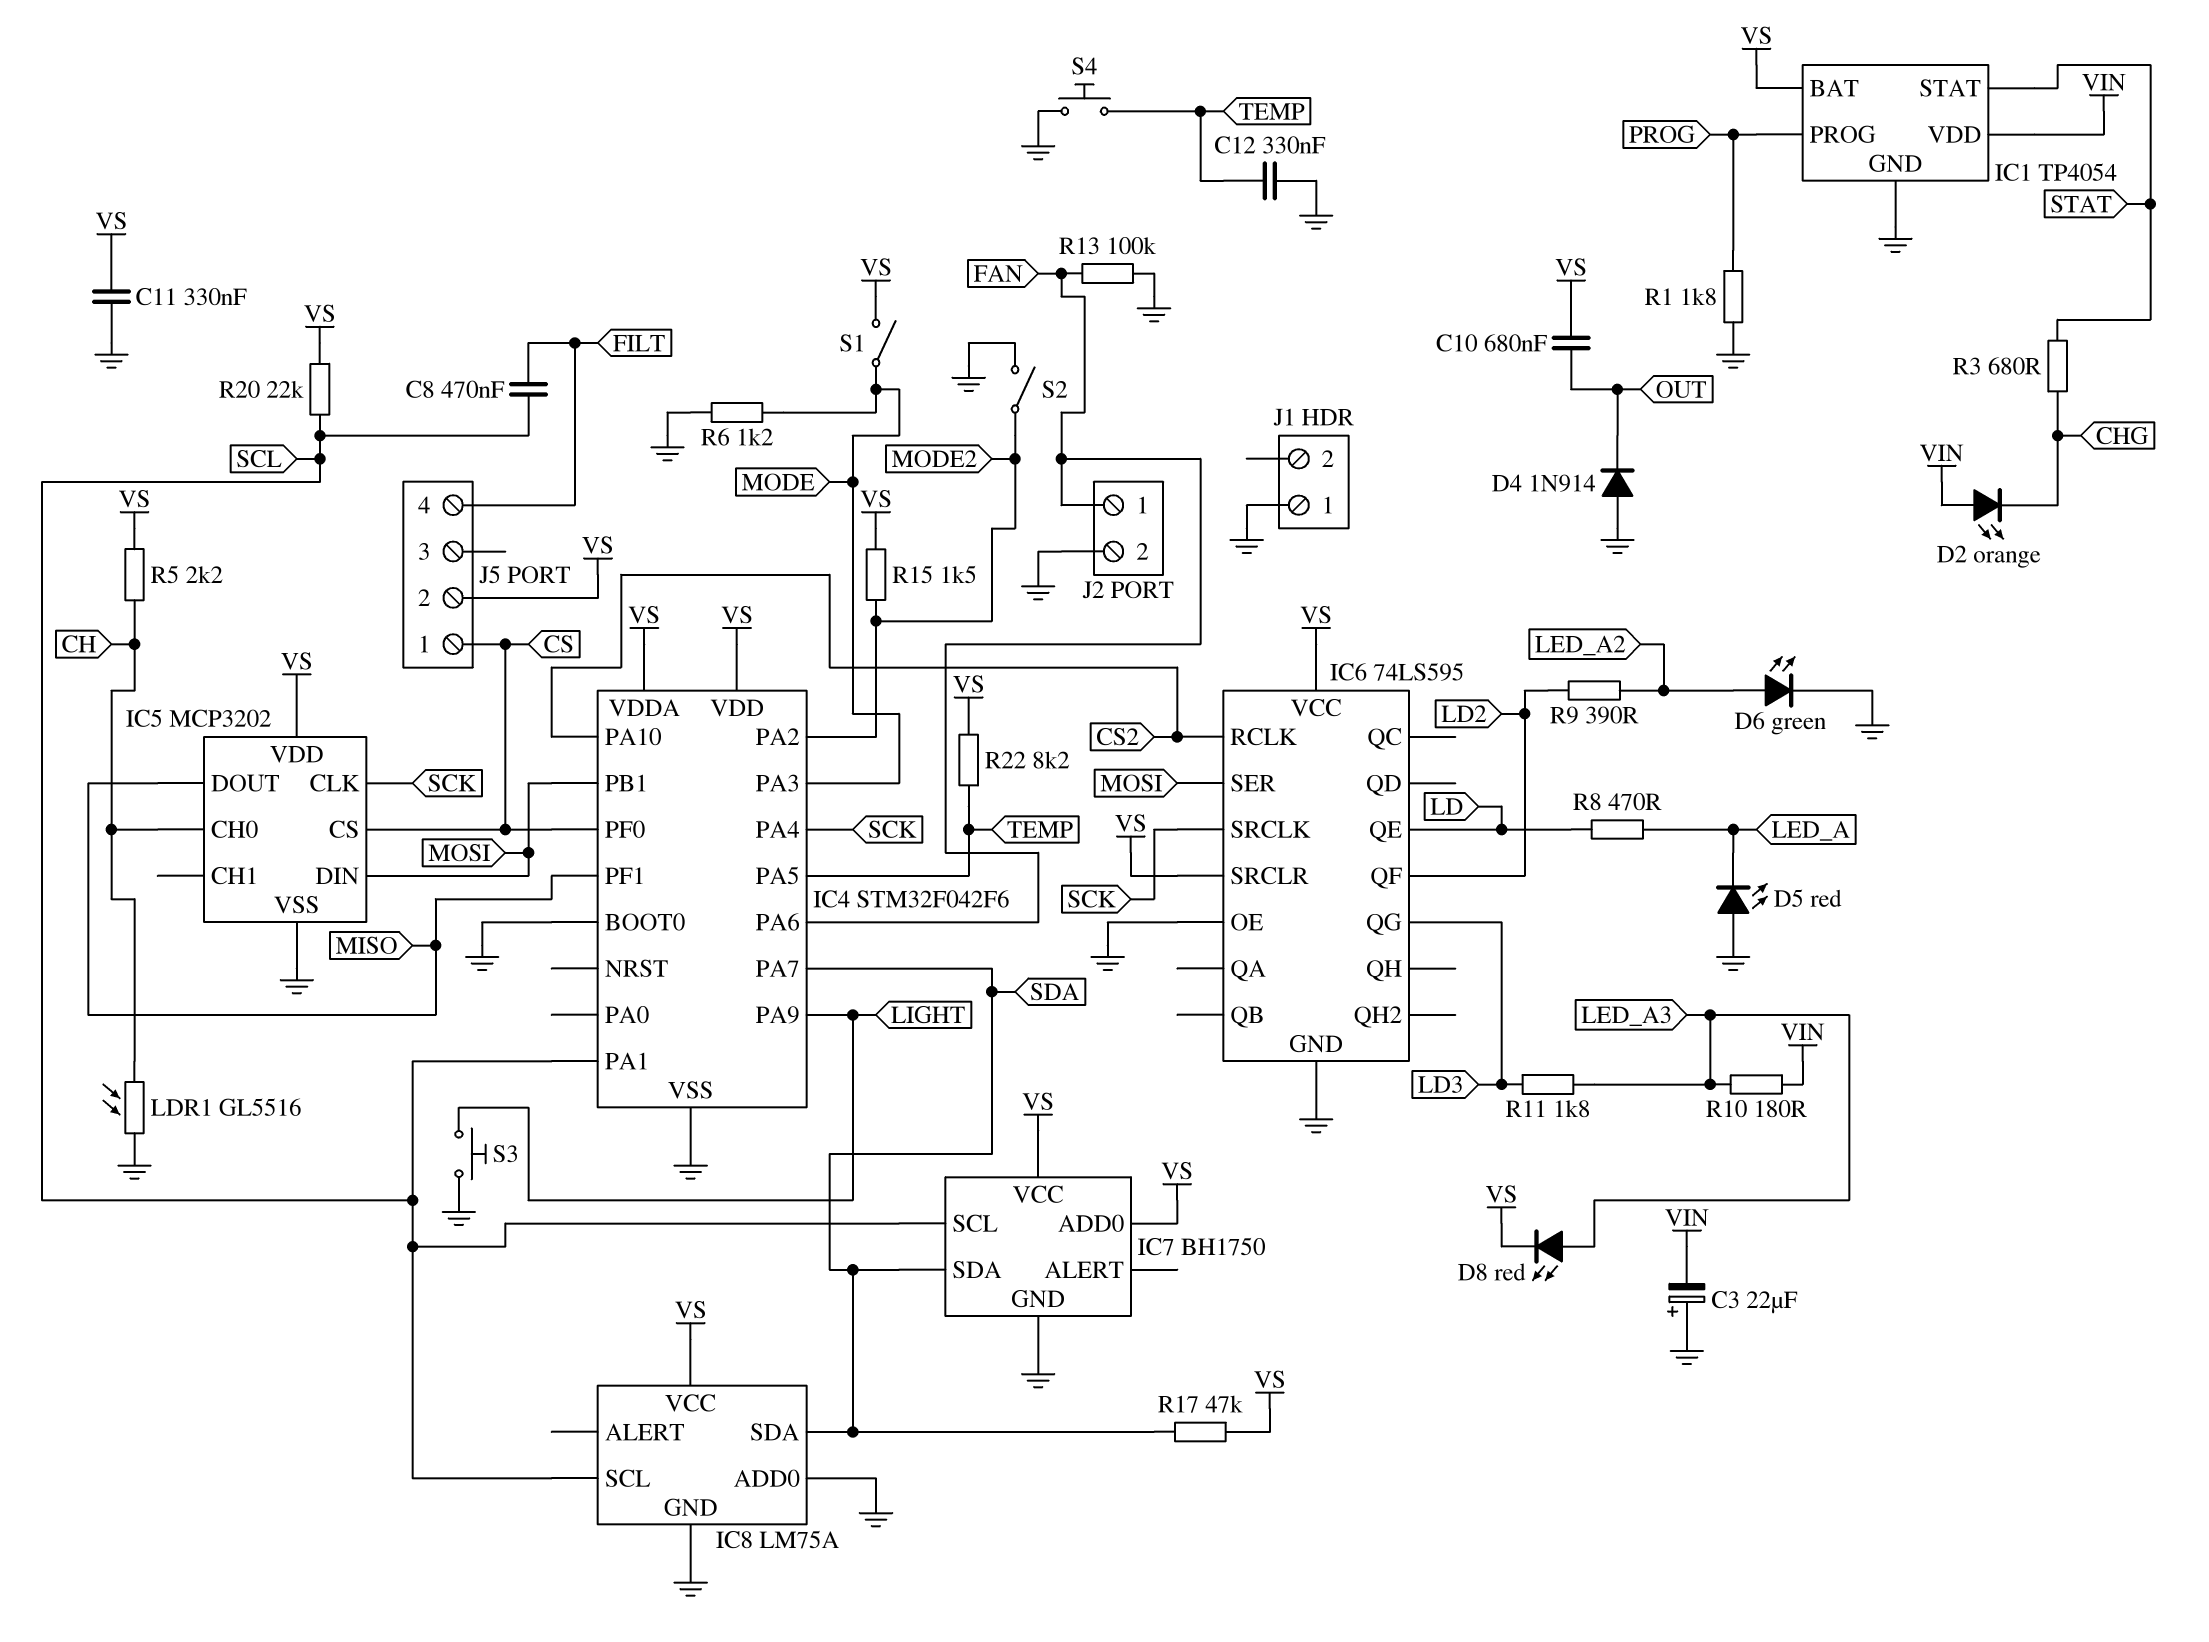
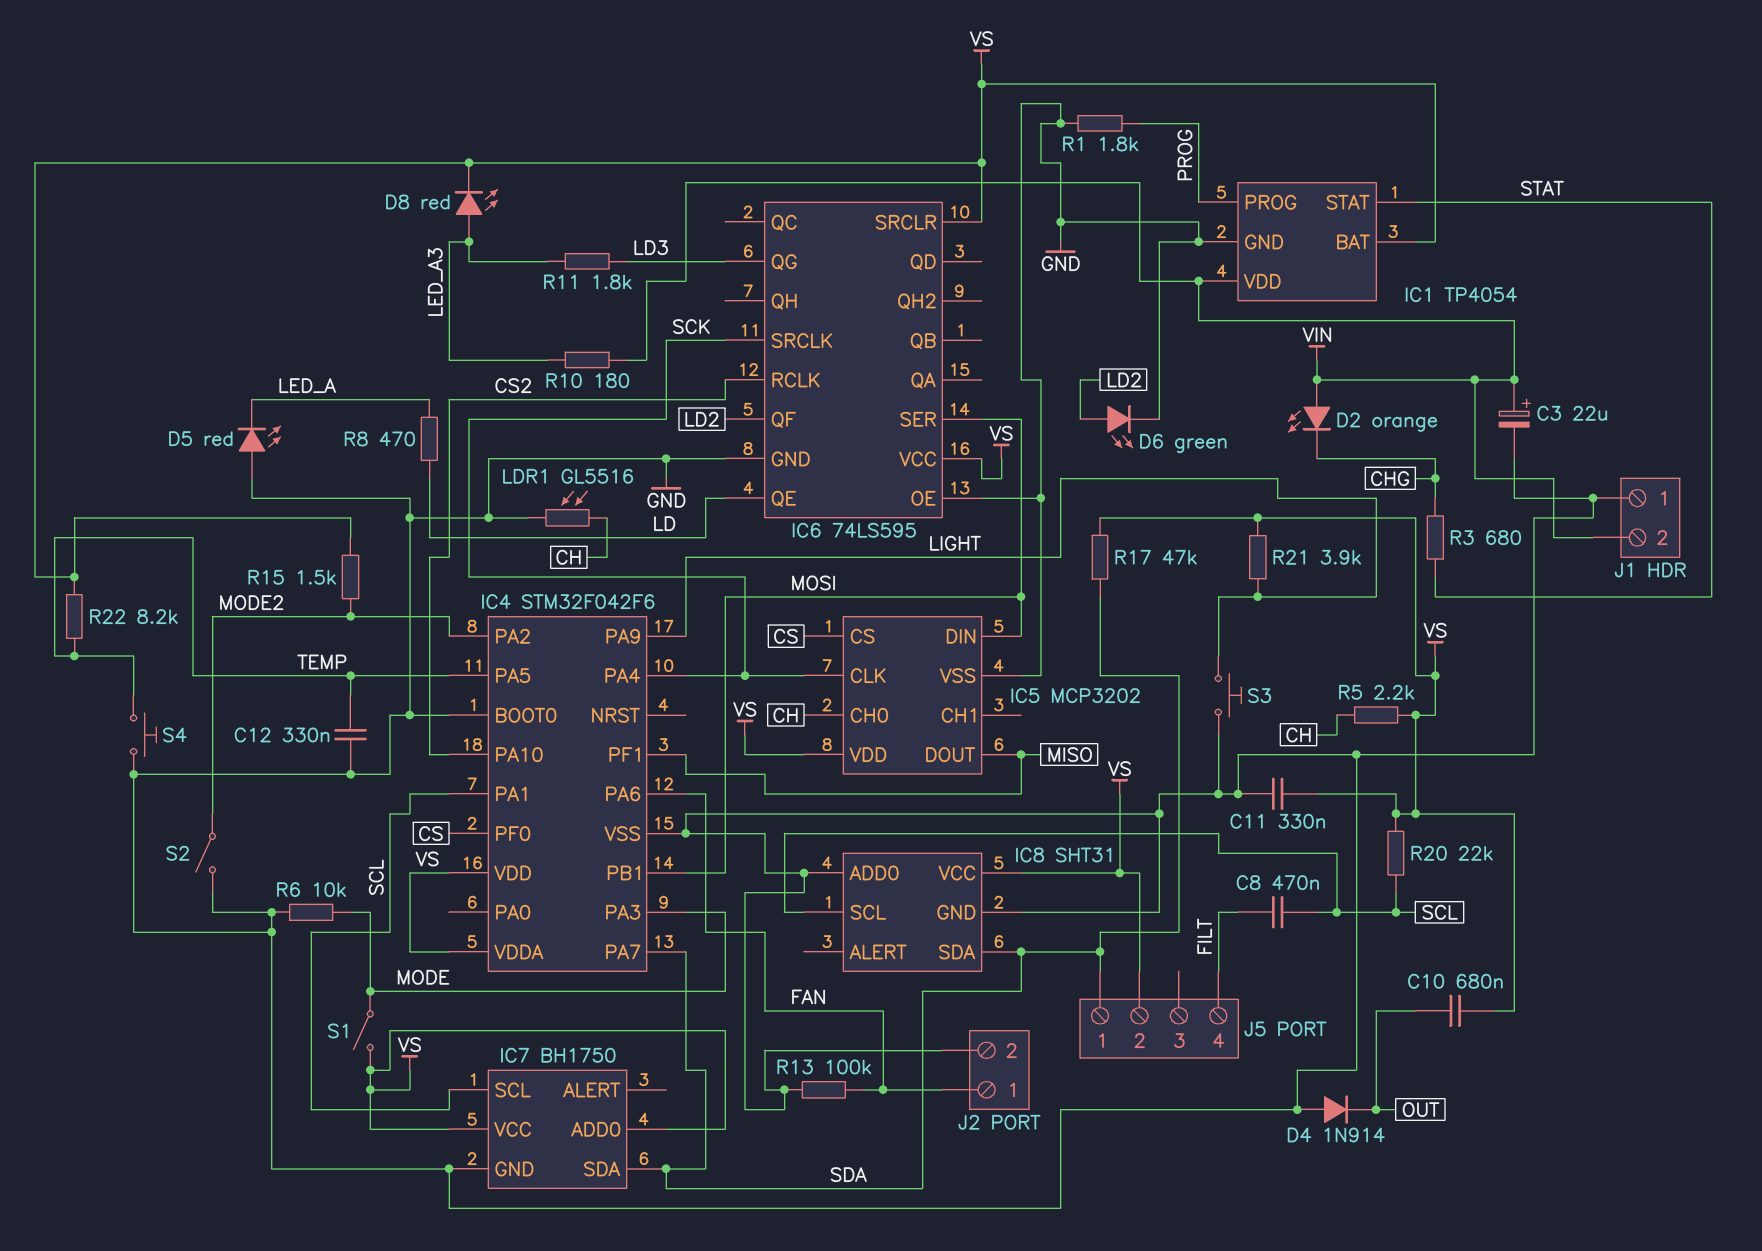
C3: 22uF (plus GND, minus VIN) -> 22uF (plus VIN, minus GND)
D6: LED green (A LED_A2, K GND) -> LED green (A LD2, K GND)
IC8: LM75A -> SHT31
J1 pin 2: none -> VIN
J5 pin 1: CS -> SDA
R6: 1.2k (GND, MODE) -> 10k (GND, MODE)
R9: 390 (LD2, LED_A2) -> none
R21: none -> 3.9k (LIGHT, VS)

